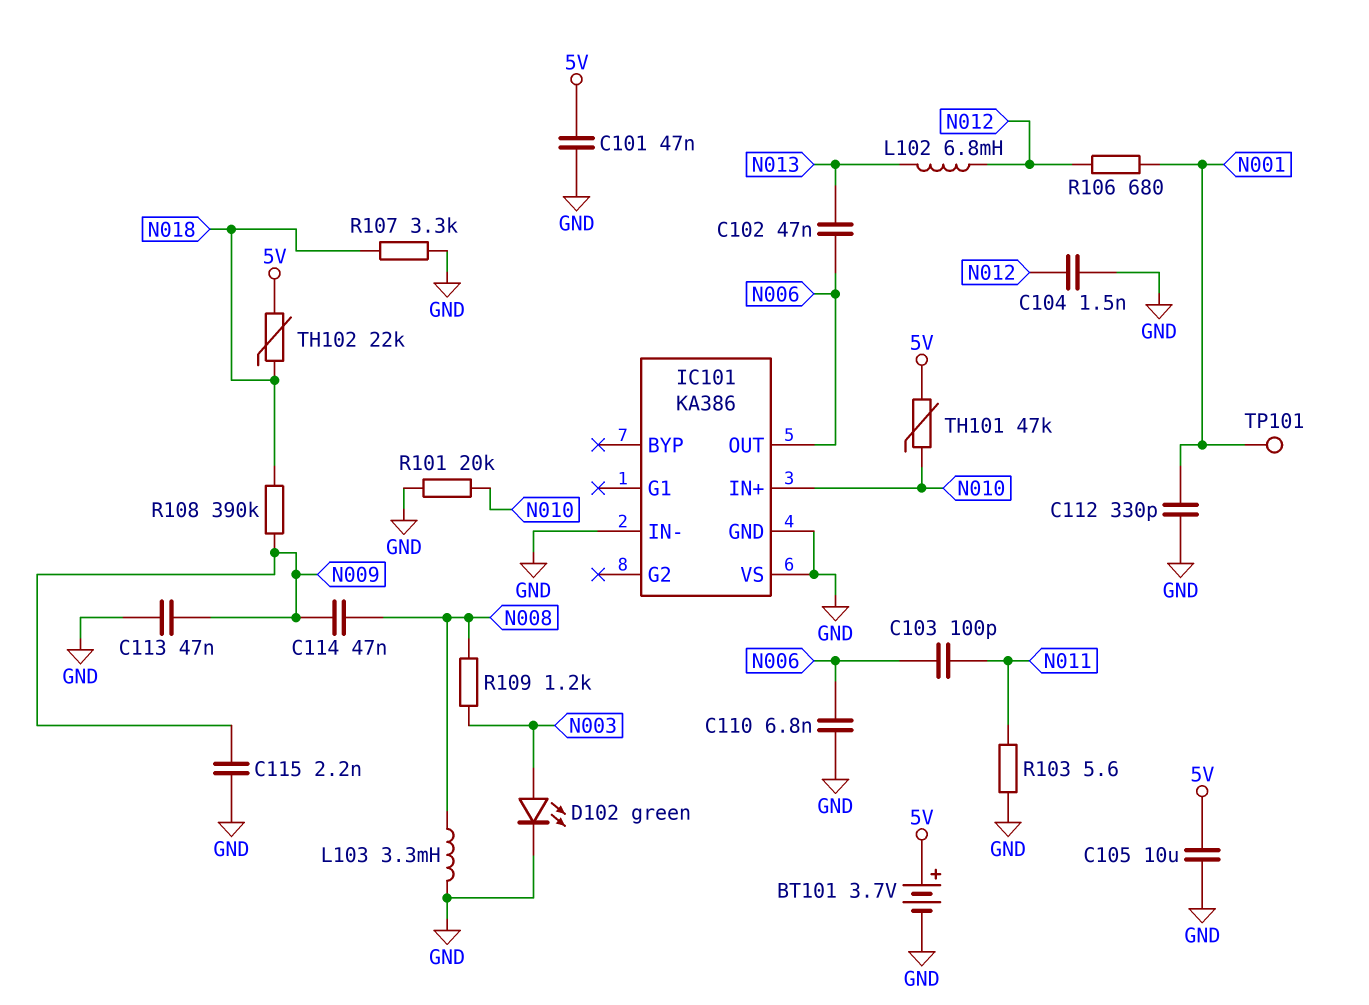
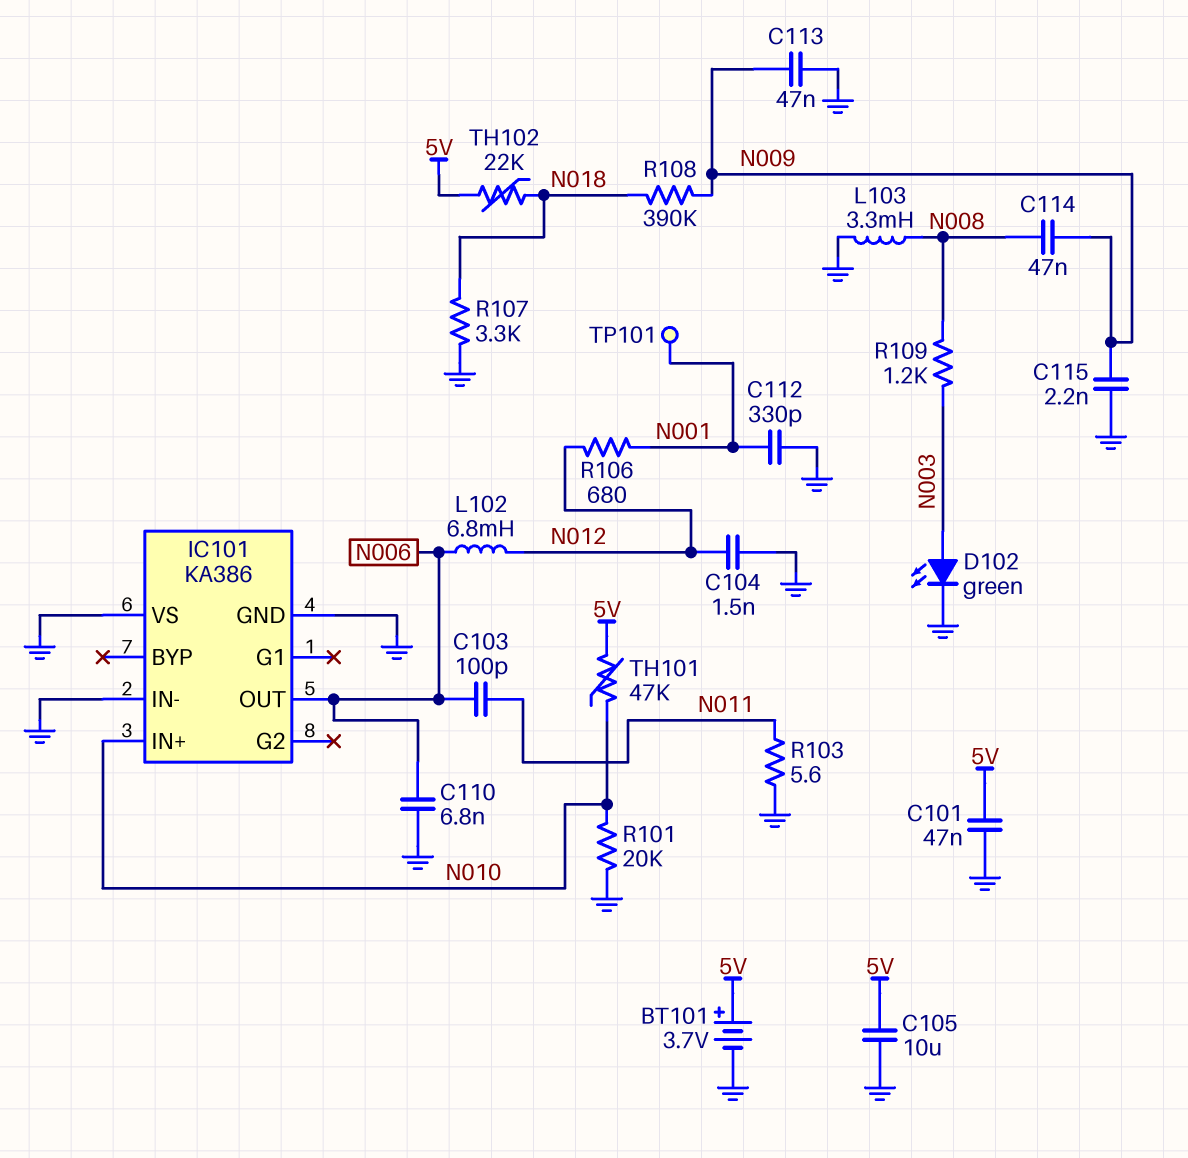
C102: 47nF (N006, N013) -> none
L102: 6.8mH (N012, N013) -> 6.8mH (N006, N012)

